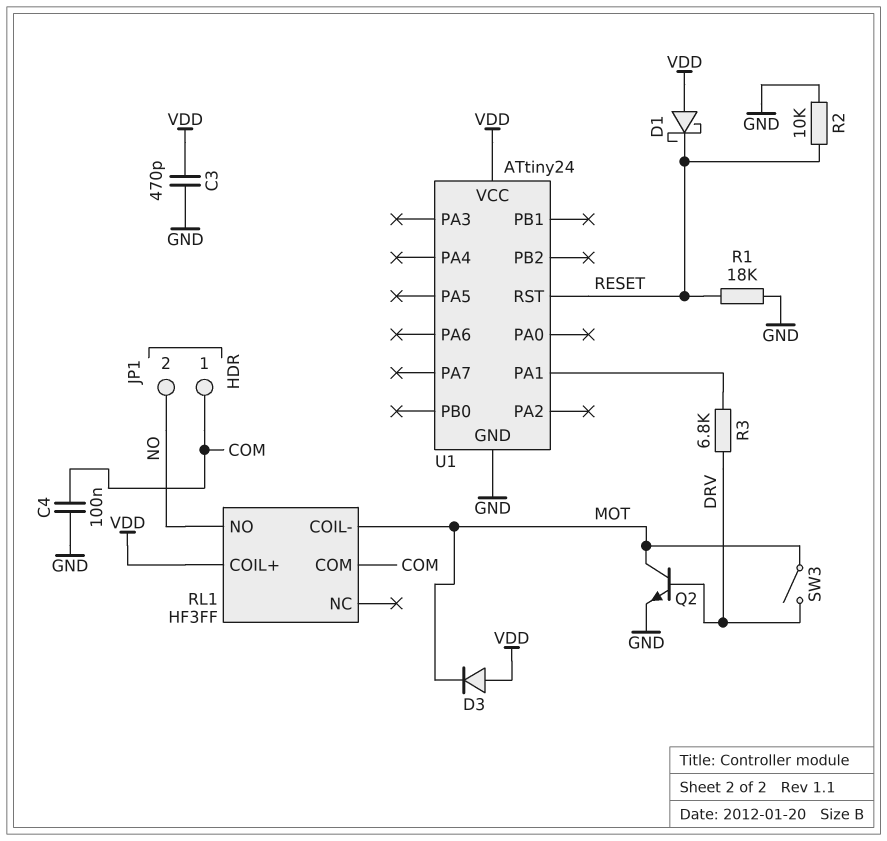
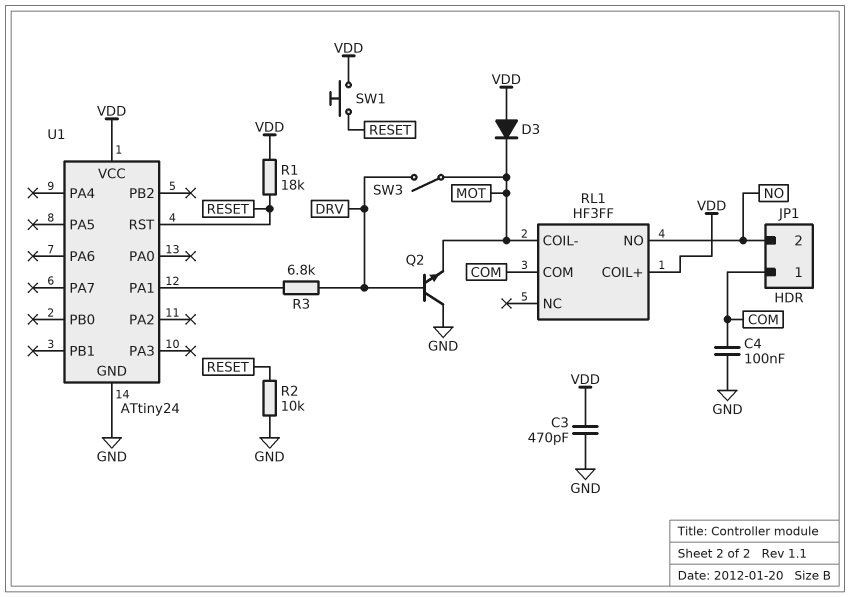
D1: schottky (A VDD, K RESET) -> none
Q2: NPN (B DRV, C MOT, E GND) -> NPN (B DRV, C GND, E MOT)
R1: 18k (GND, RESET) -> 18k (RESET, VDD)
SW1: none -> button (RESET, VDD)

